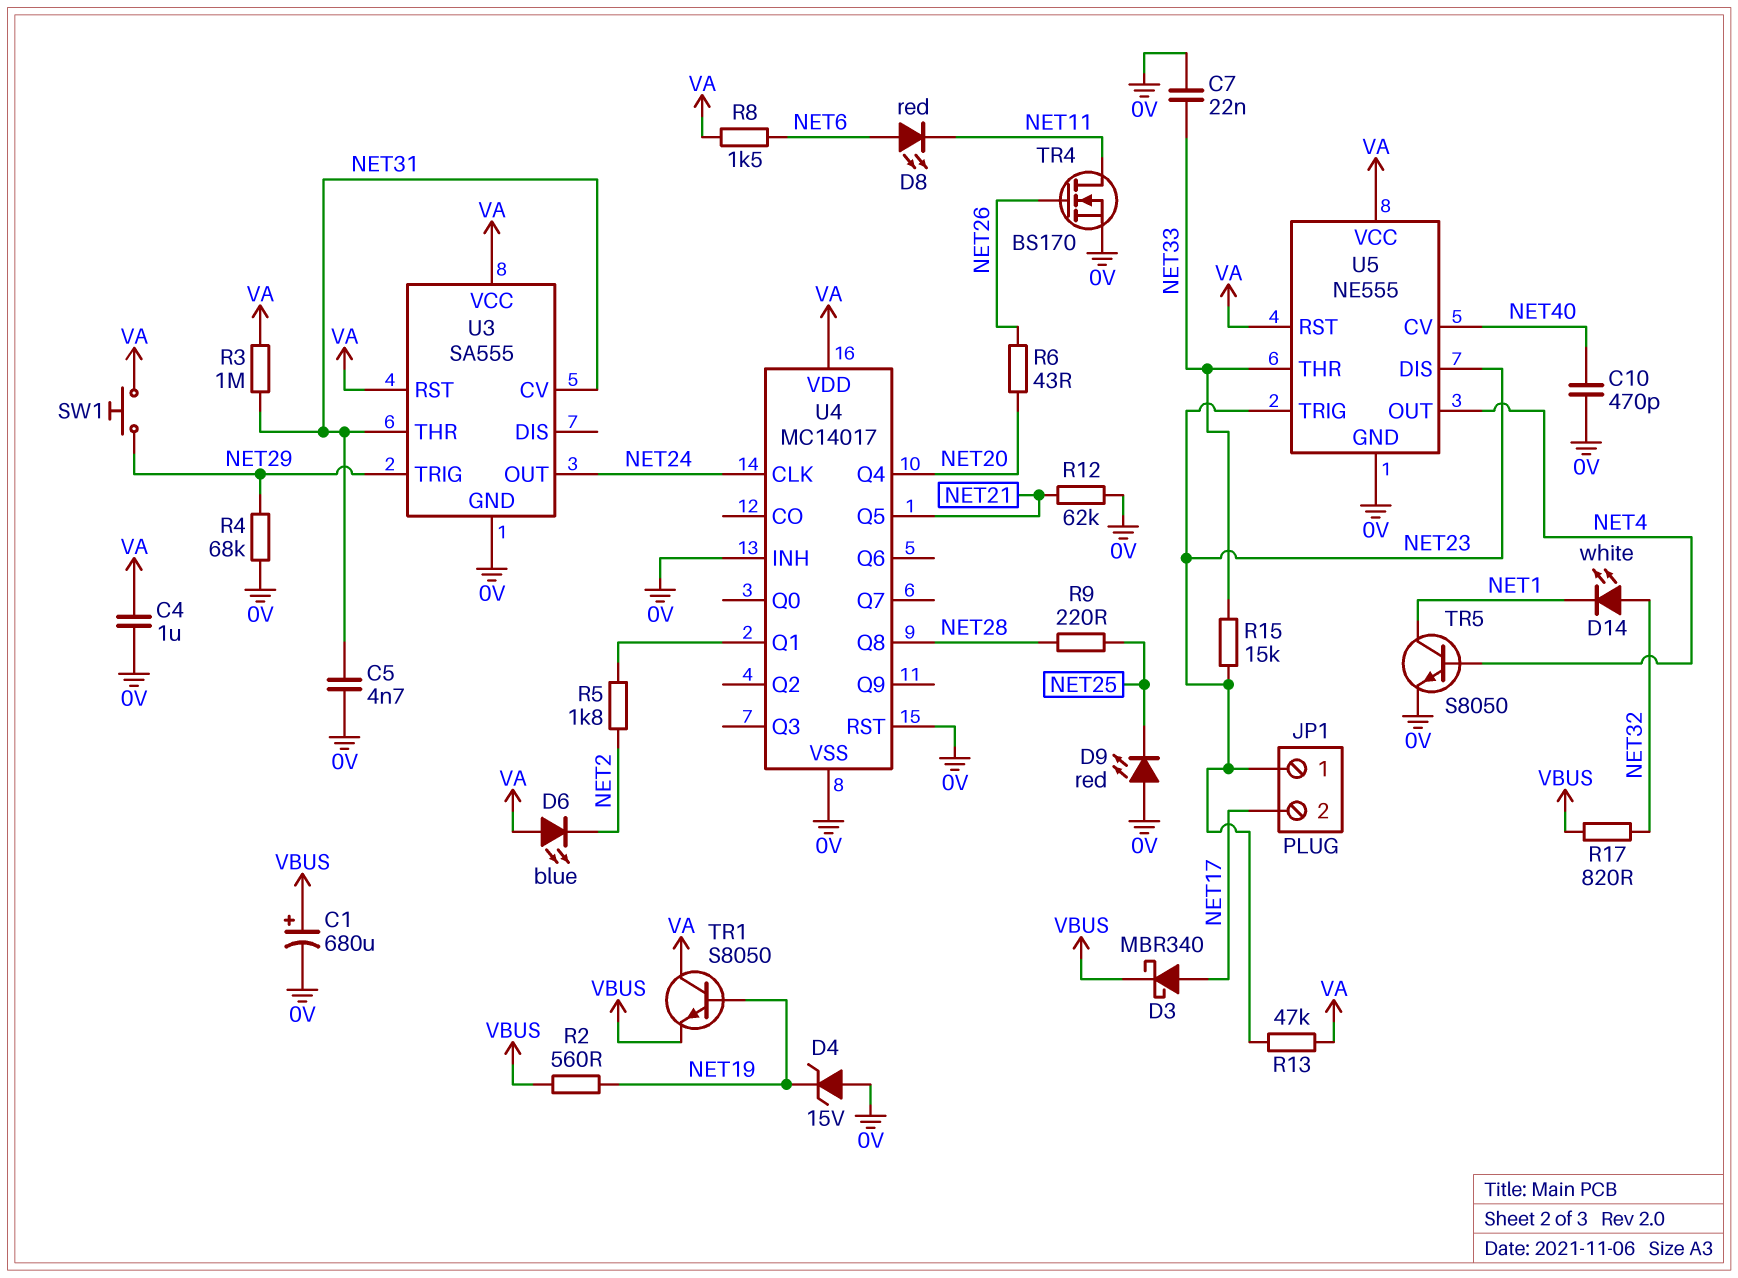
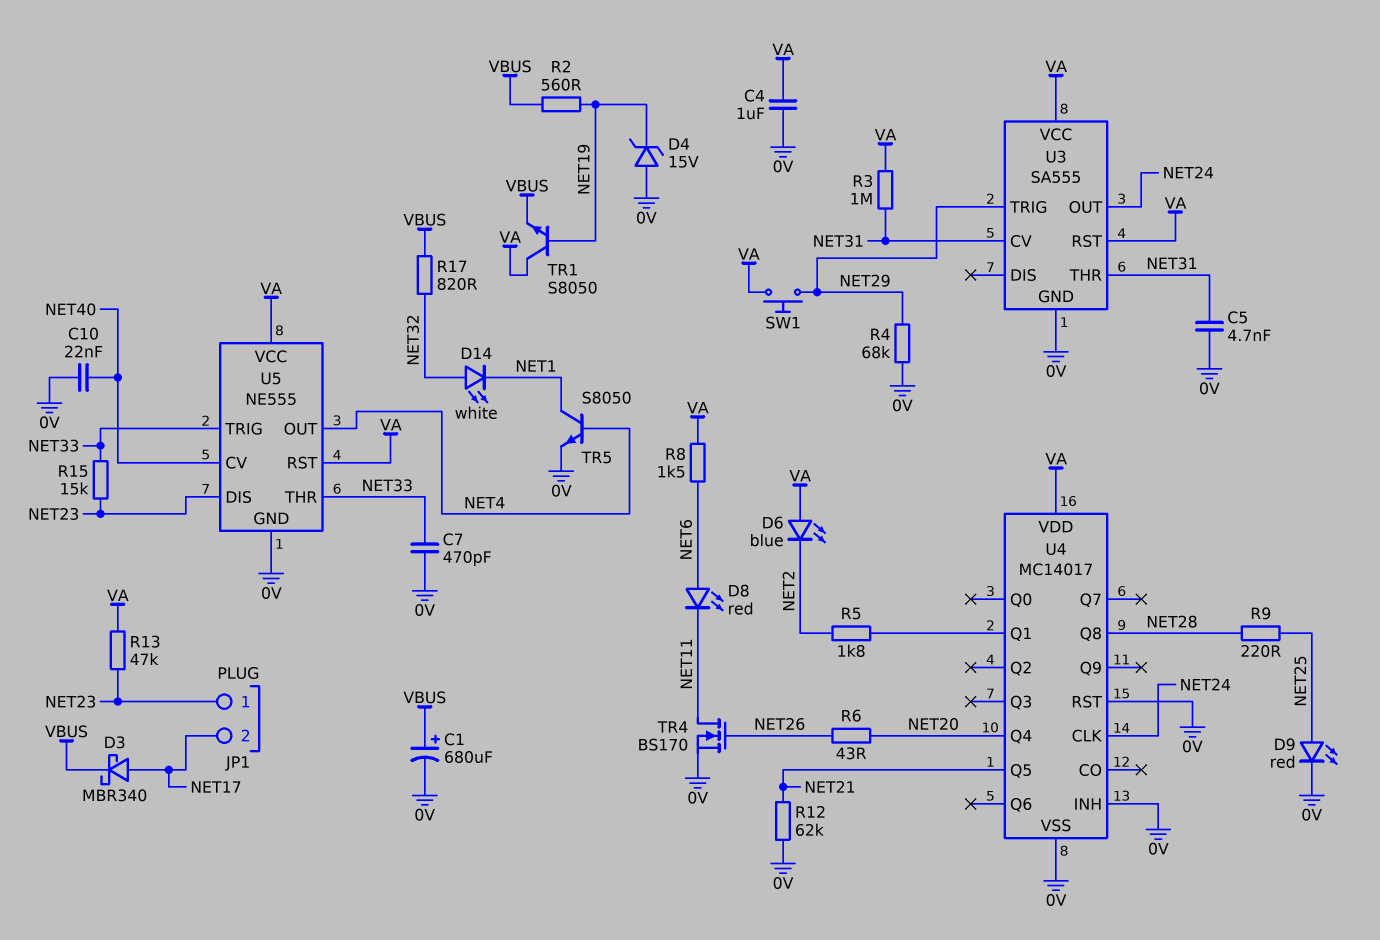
C7: 22nF (0V, NET33) -> 470pF (0V, NET33)
C10: 470pF (0V, NET40) -> 22nF (0V, NET40)
D9: LED red (A 0V, K NET25) -> LED red (A NET25, K 0V)
U5 pin TRIG: NET23 -> NET33

